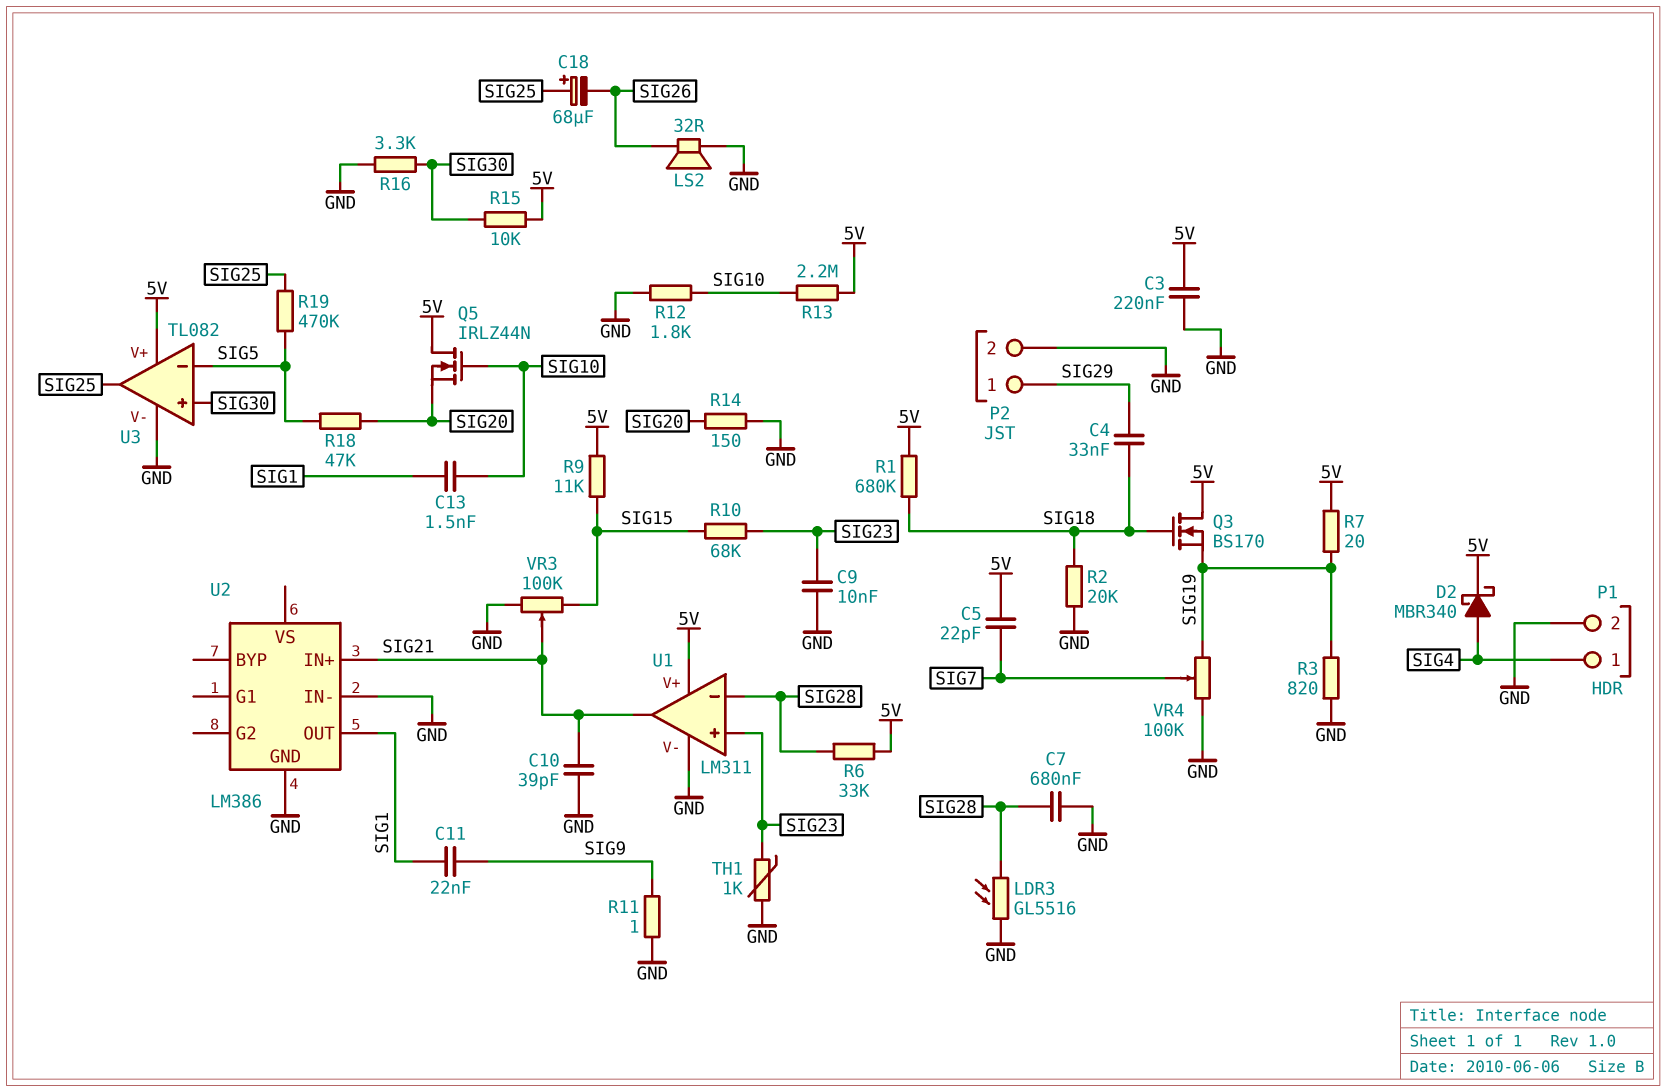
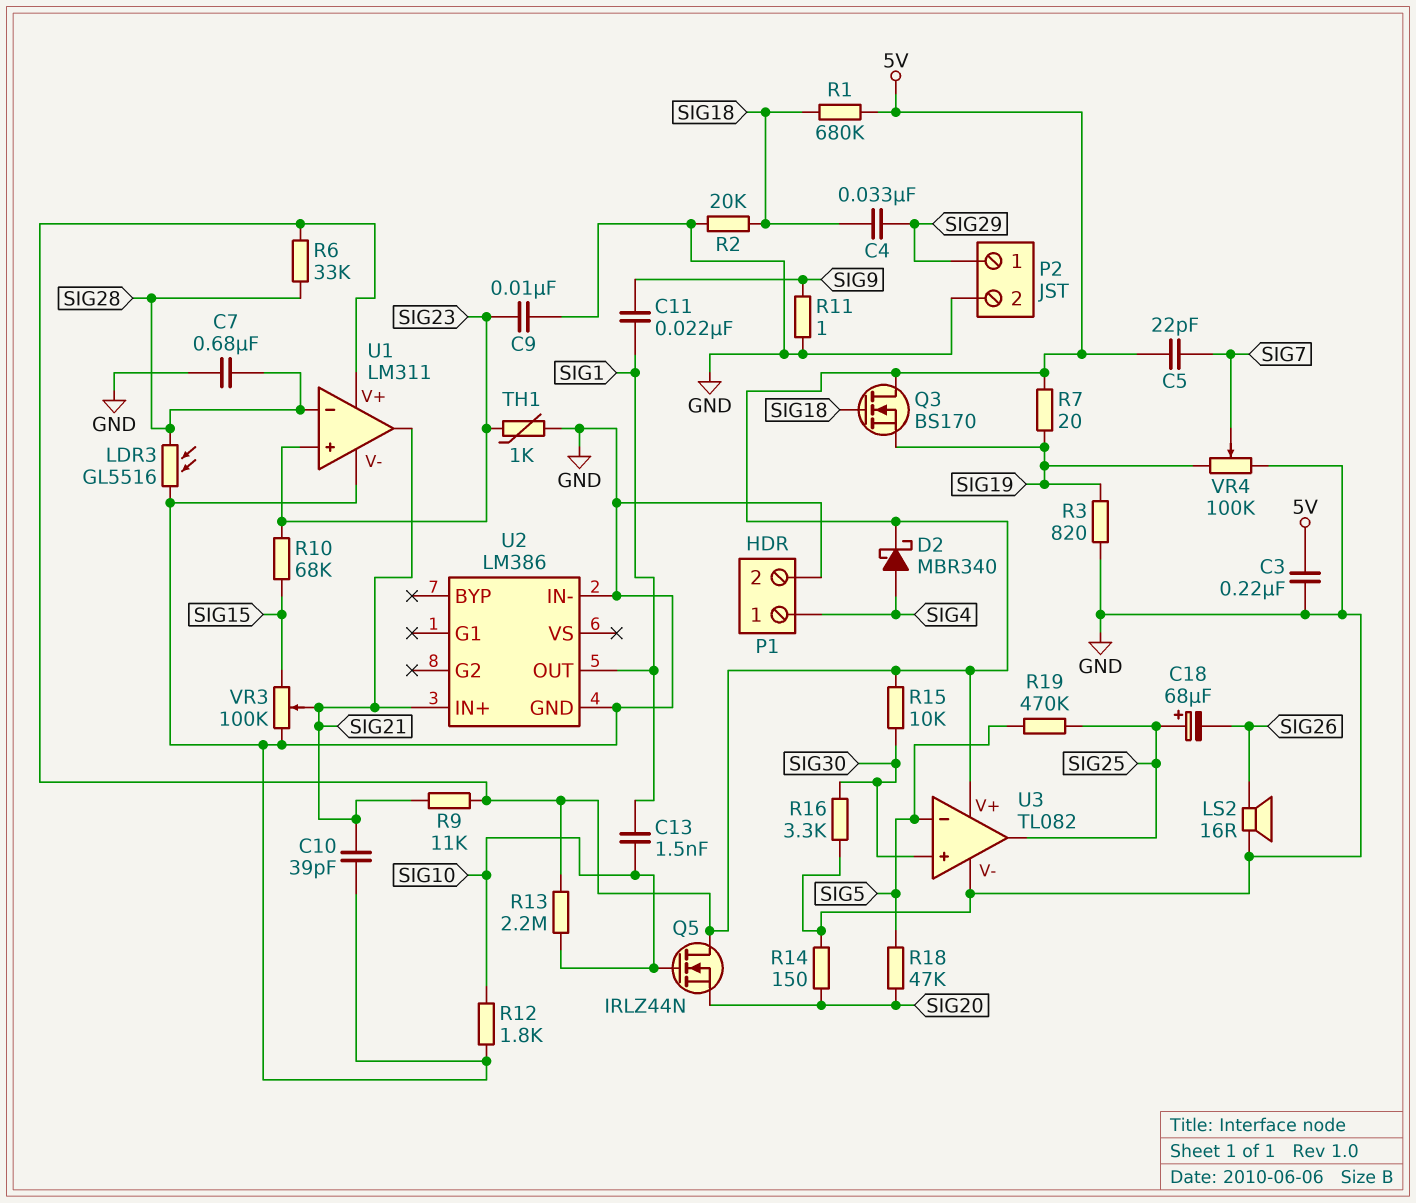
LS2: speaker 32R (GND, SIG26) -> speaker 16R (GND, SIG26)
R9: 11k (5V, SIG15) -> 11k (5V, SIG21)

